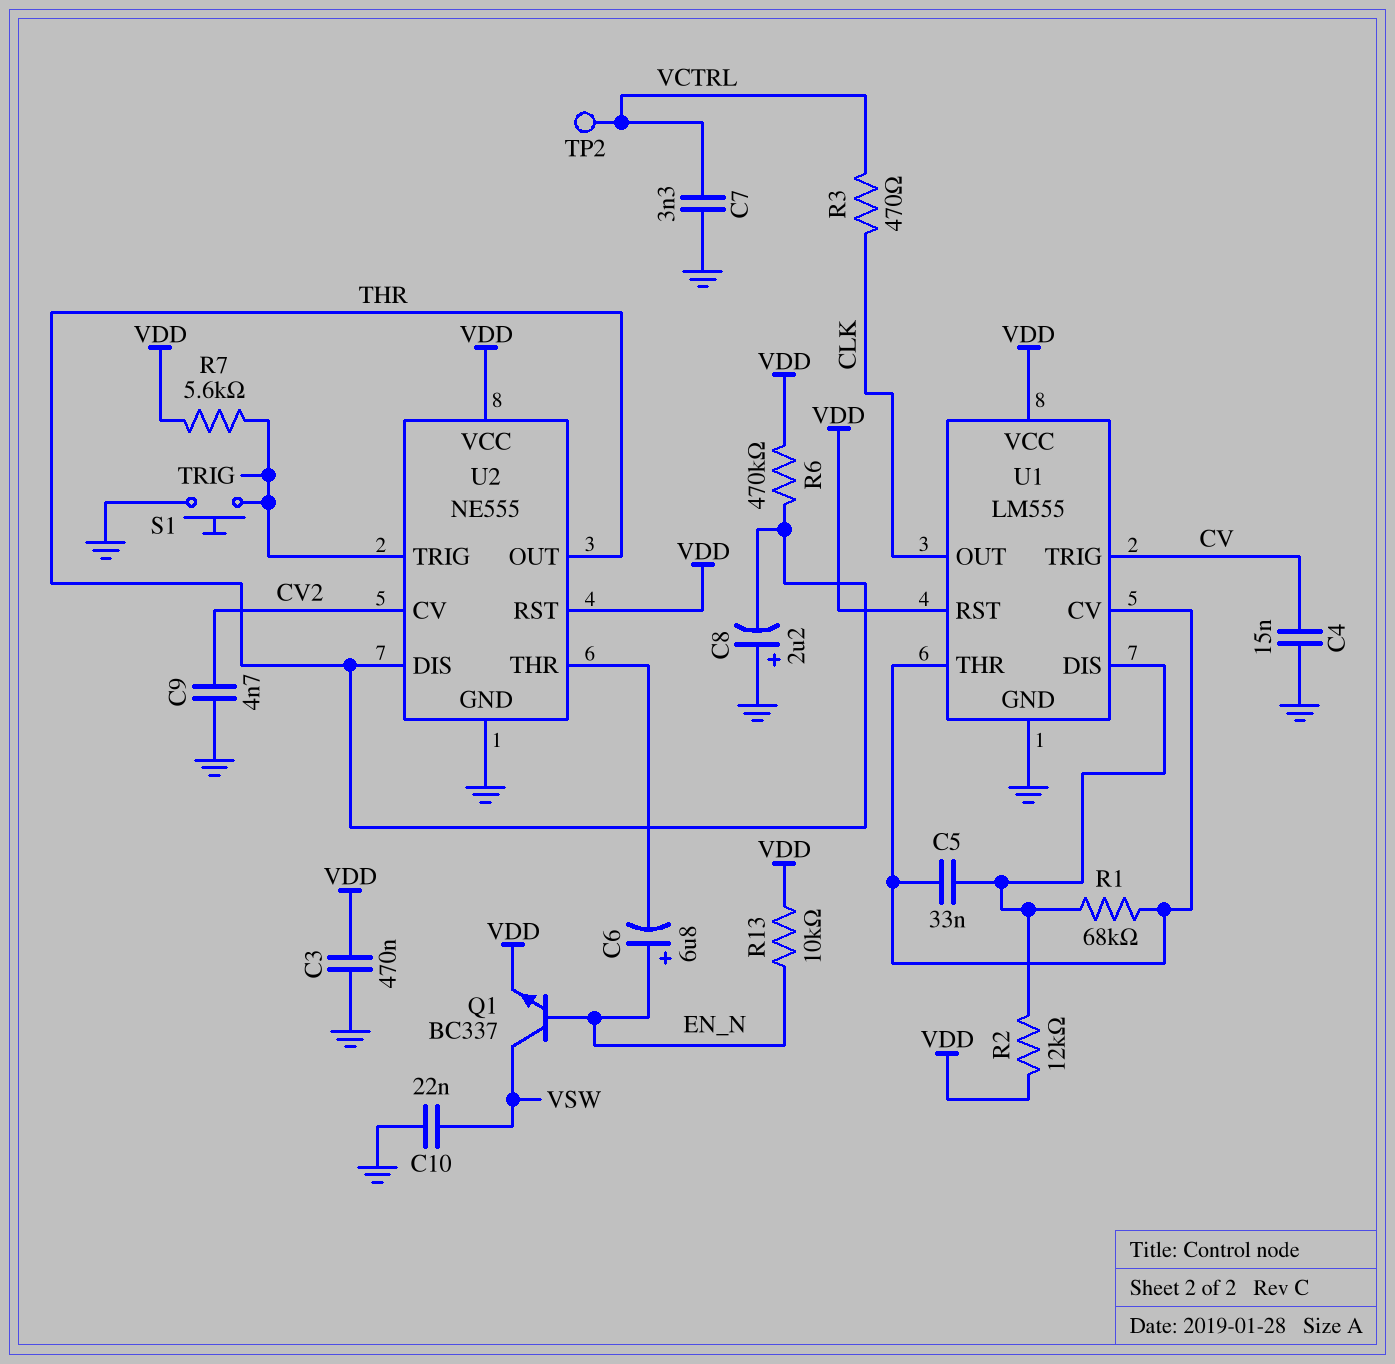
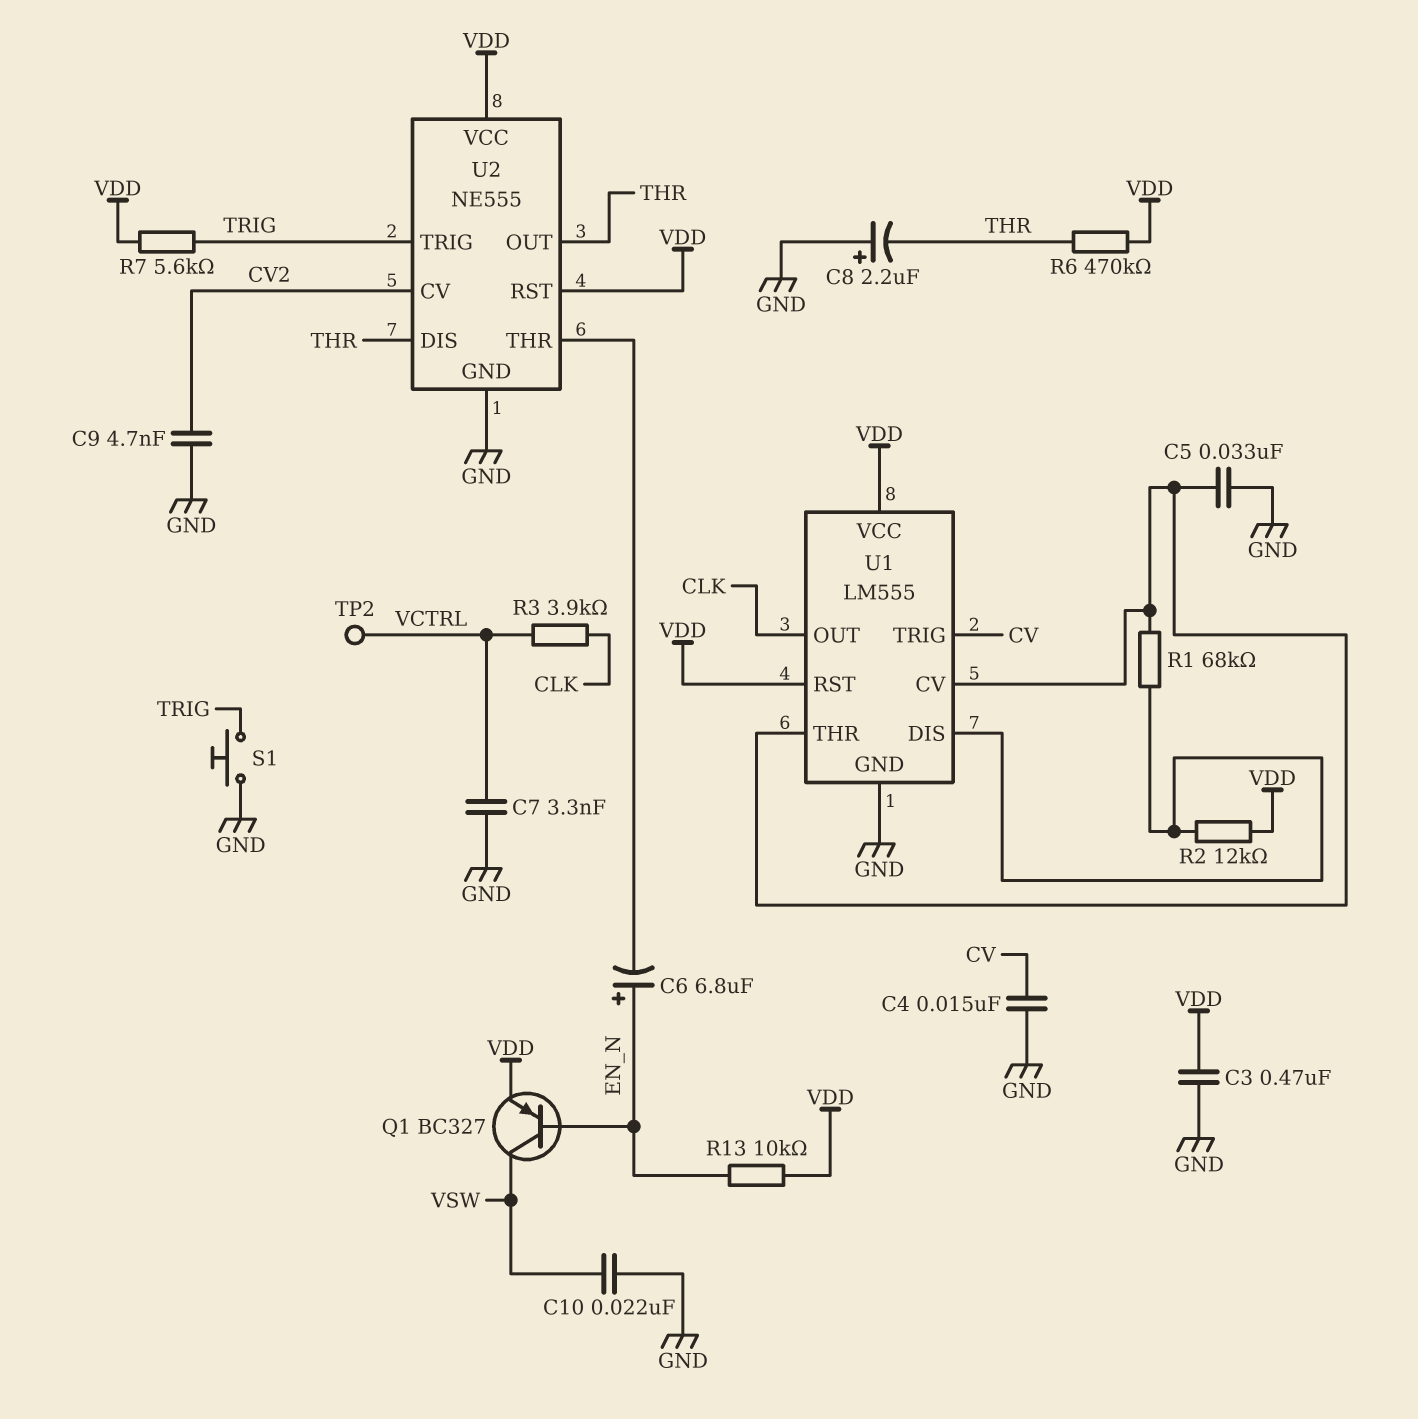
C5: 33nF (U1/CV, U1/DIS) -> 33nF (GND, U1/CV)
Q1: NPN BC337 (B EN_N, C VSW, E VDD) -> PNP BC327 (B EN_N, C VSW, E VDD)
R3: 470 (CLK, VCTRL) -> 3.9k (CLK, VCTRL)

